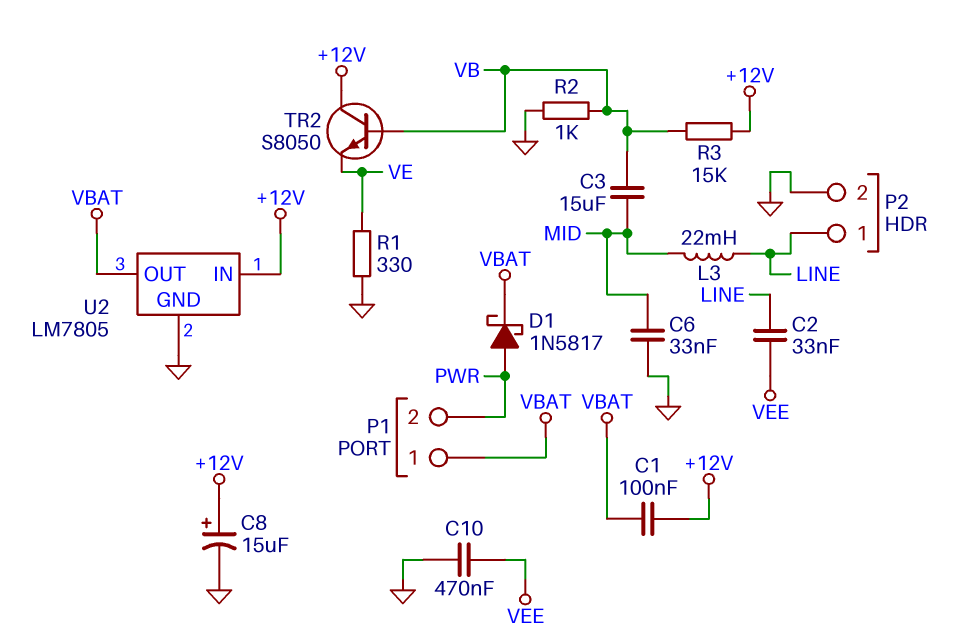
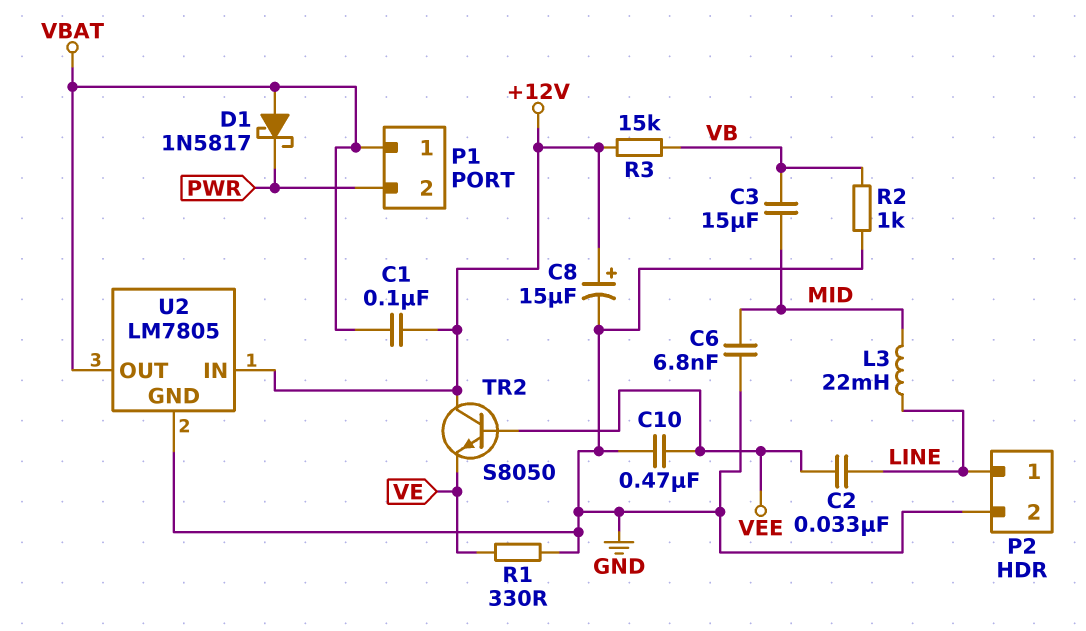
C6: 33nF (GND, MID) -> 6.8nF (GND, MID)
D1: schottky 1N5817 (A PWR, K VBAT) -> schottky 1N5817 (A VBAT, K PWR)
TR2: NPN S8050 (B VB, C +12V, E VE) -> NPN S8050 (B VEE, C +12V, E VE)

